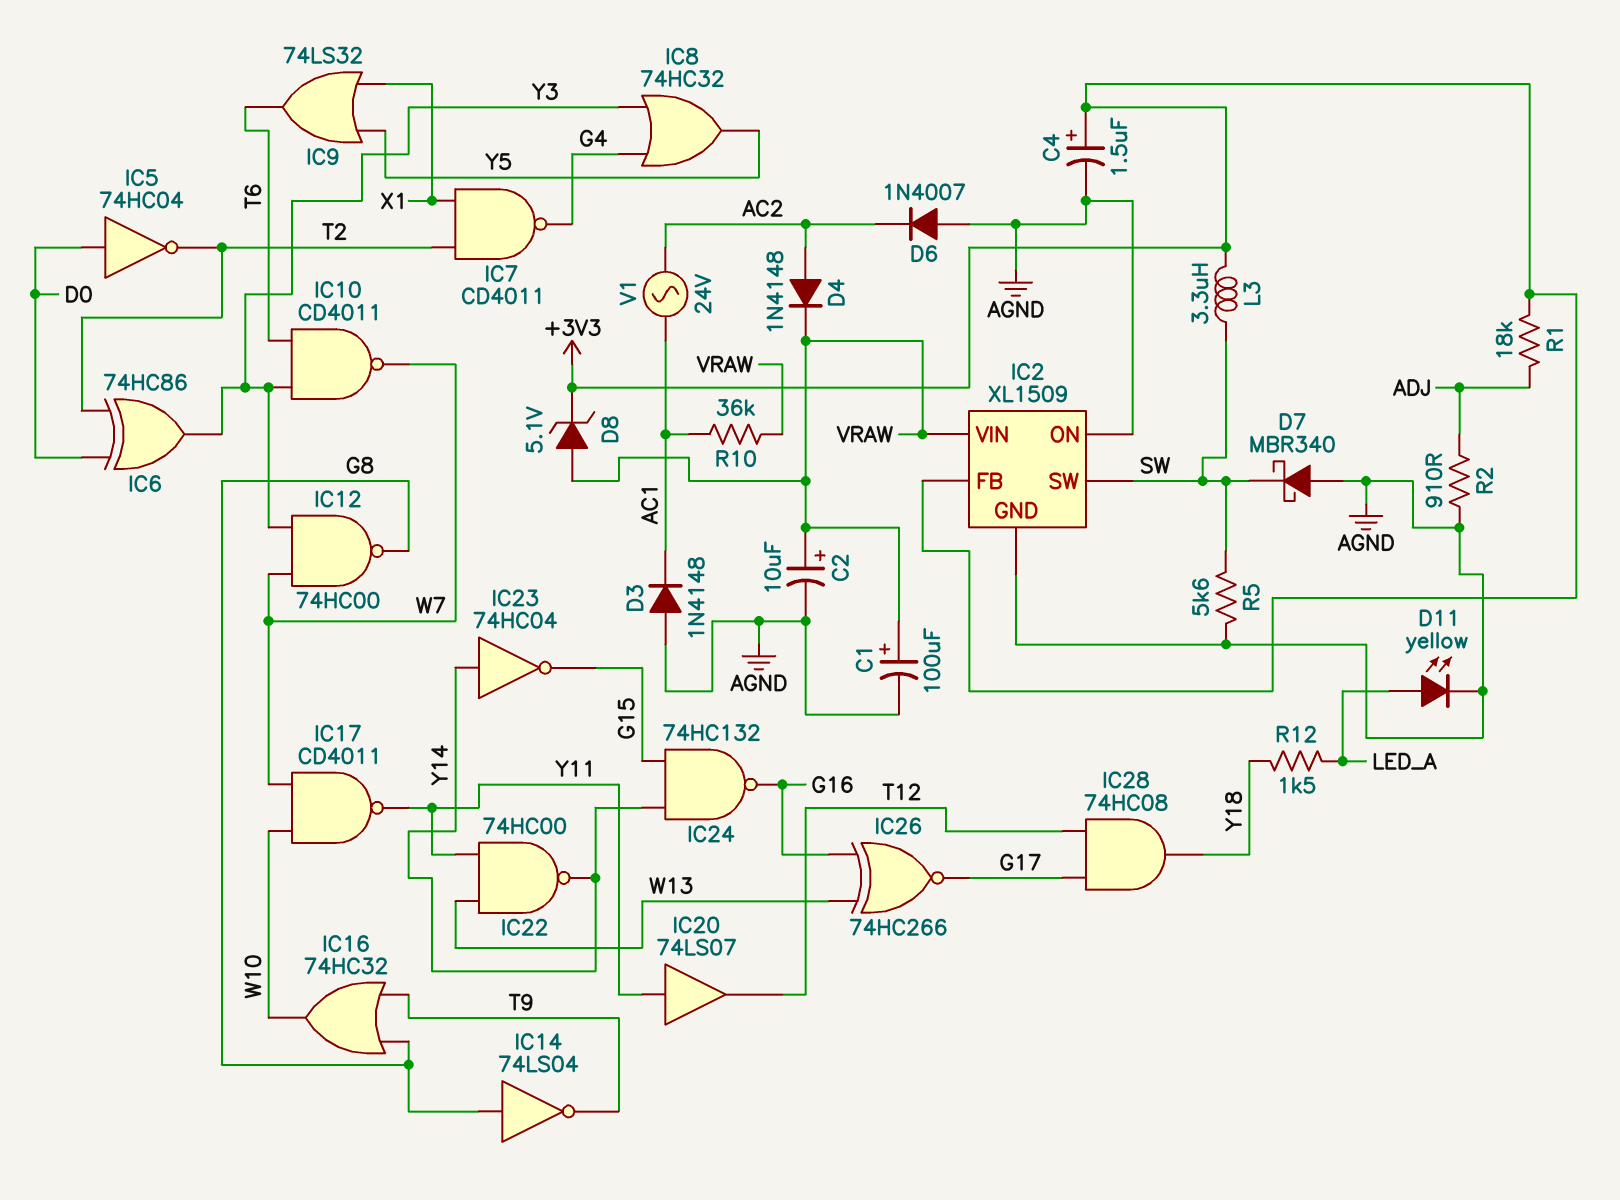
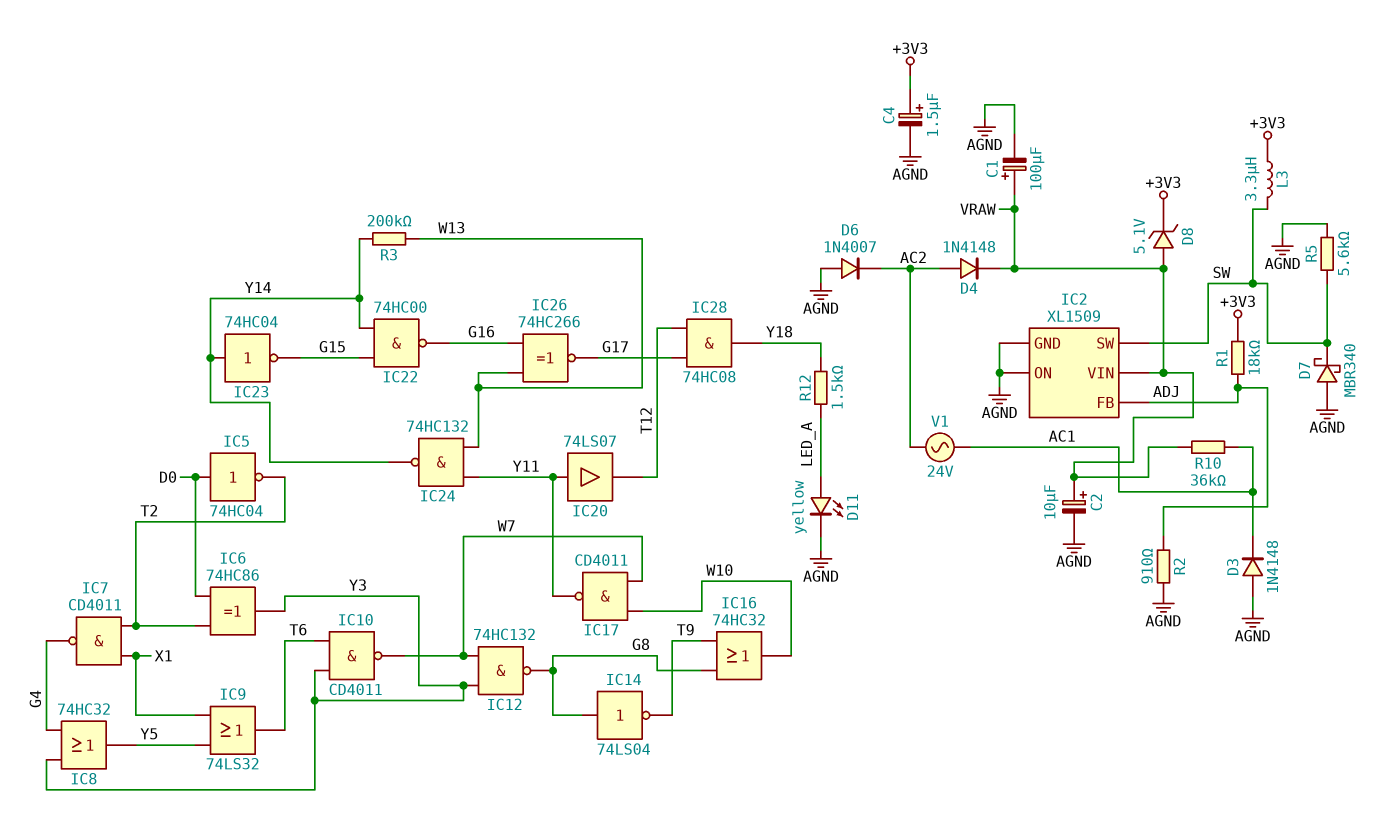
IC2 pin FB: +3V3 -> ADJ
IC12: NAND 74HC00 (in W7, in Y3, out G8) -> NAND 74HC132 (in W7, in Y3, out G8)
IC22: NAND 74HC00 (in W13, in Y11, out Y14) -> NAND 74HC00 (in G15, in Y14, out G16)
IC24: NAND 74HC132 (in G15, in Y14, out G16) -> NAND 74HC132 (in W13, in Y11, out Y14)
R3: none -> 200k (W13, Y14)

